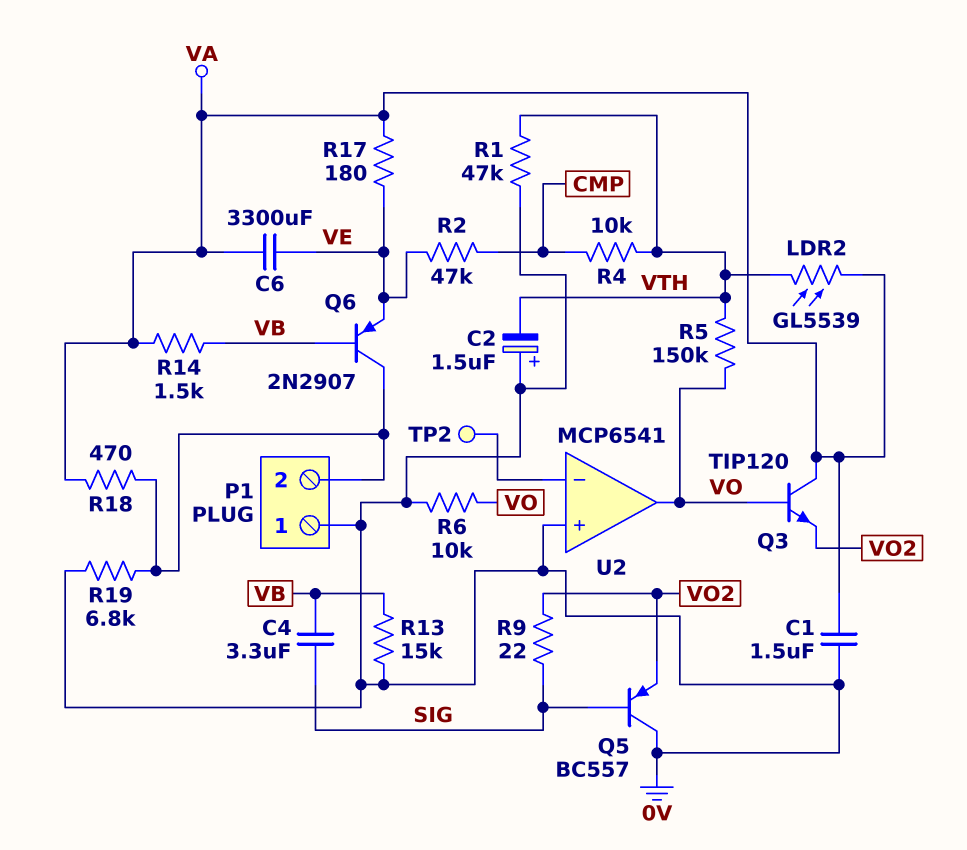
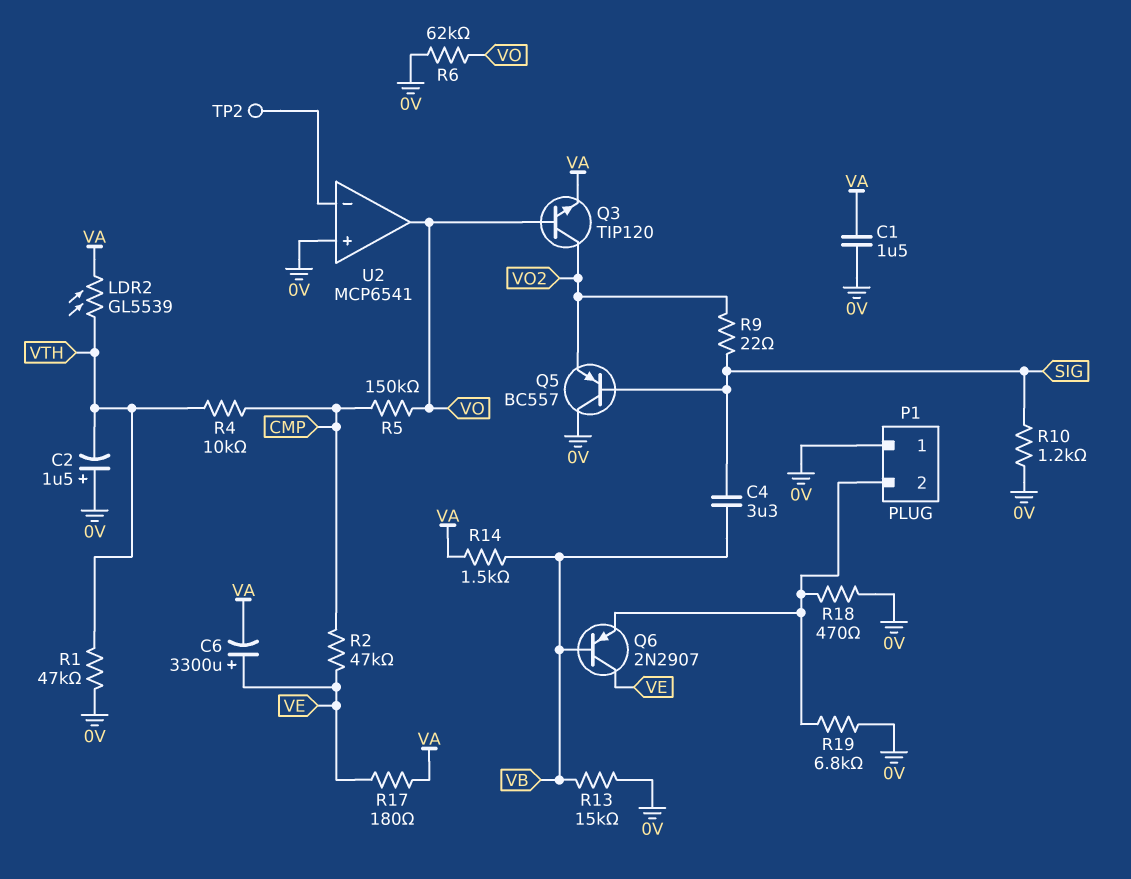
C6: 3300uF (VA, VE) -> 3300uF (plus VE, minus VA)
Q3: NPN TIP120 (B VO, C VA, E VO2) -> NPN TIP120 (B VO, C VO2, E VA)
Q6: PNP 2N2907 (B VB, C P1/2, E VE) -> PNP 2N2907 (B VB, C VE, E P1/2)
R5: 150k (VO, VTH) -> 150k (CMP, VO)
R6: 10k (0V, VO) -> 62k (0V, VO)
R10: none -> 1.2k (0V, SIG)
R18: 470 (P1/2, VA) -> 470 (0V, P1/2)

